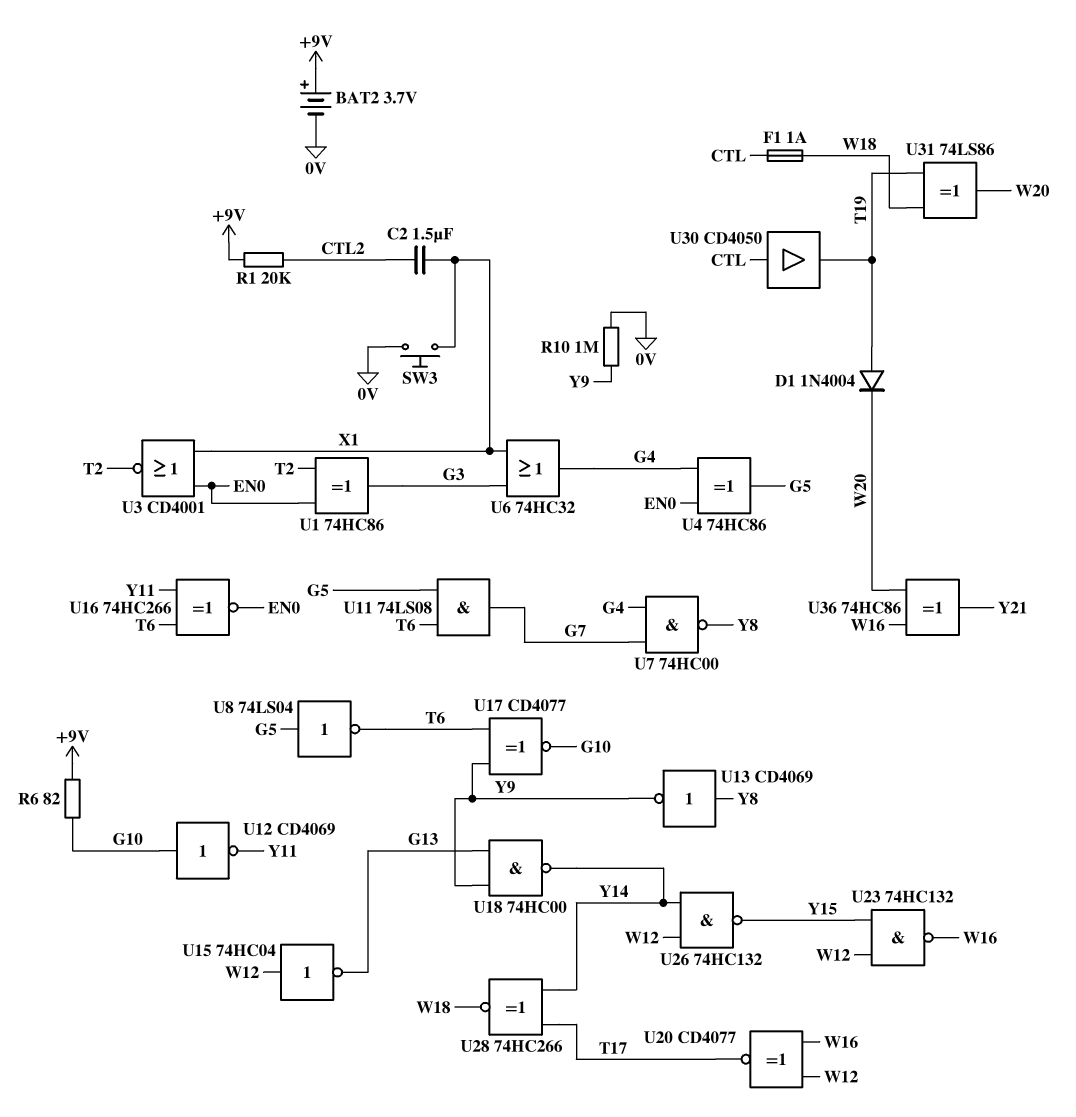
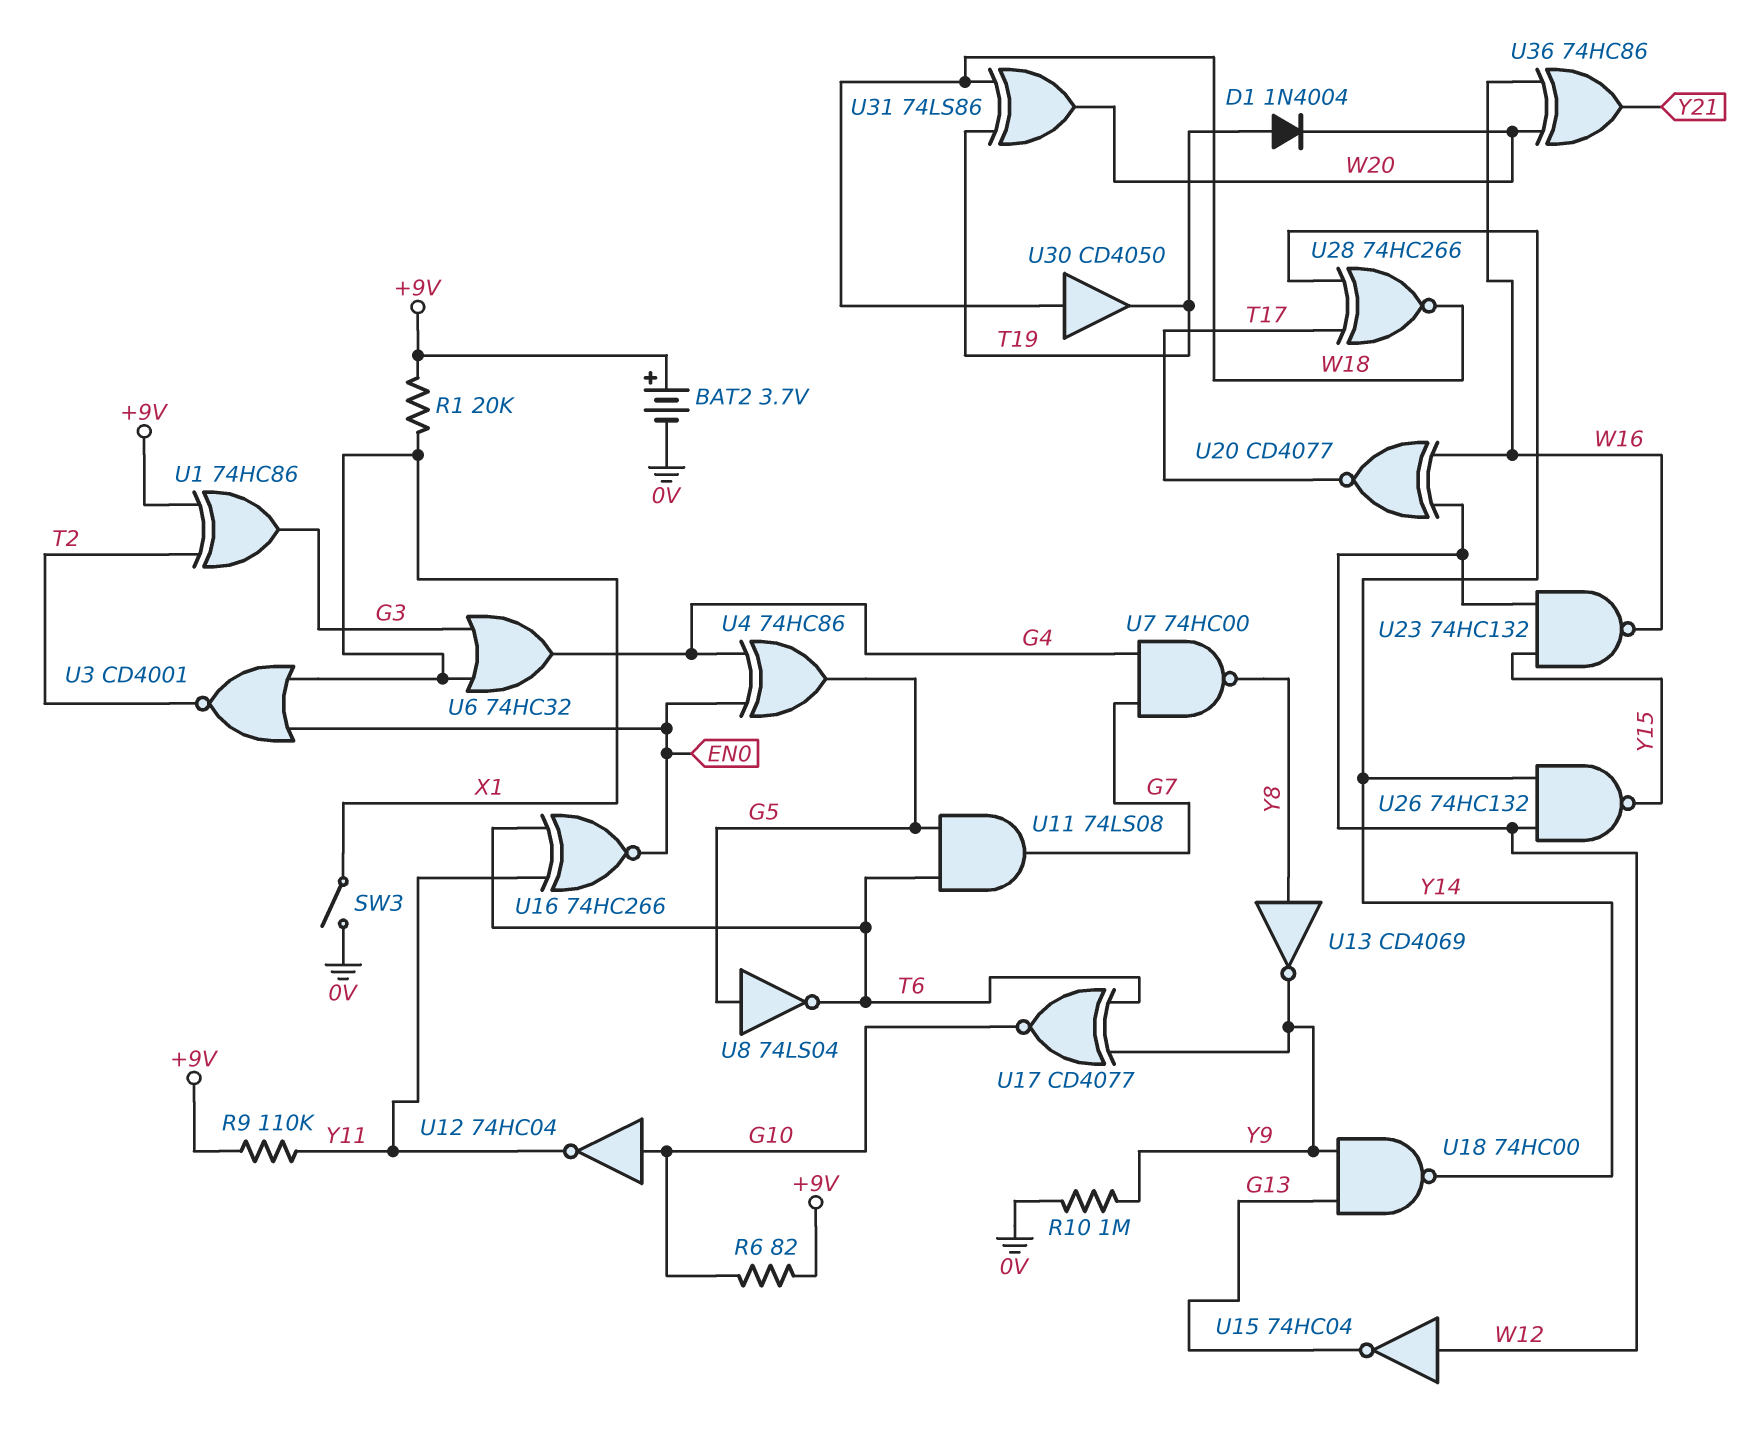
C2: 1.5uF (CTL2, X1) -> none
F1: 1A (CTL, W18) -> none
R1: 20k (+9V, CTL2) -> 20k (+9V, X1)
R9: none -> 110k (+9V, Y11)
SW3: button (0V, X1) -> switch (0V, X1)
U1: XOR 74HC86 (in EN0, in T2, out G3) -> XOR 74HC86 (in +9V, in T2, out G3)
U12: NOT CD4069 (in G10, out Y11) -> NOT 74HC04 (in G10, out Y11)
U30: buffer CD4050 (in CTL, out T19) -> buffer CD4050 (in W18, out T19)

